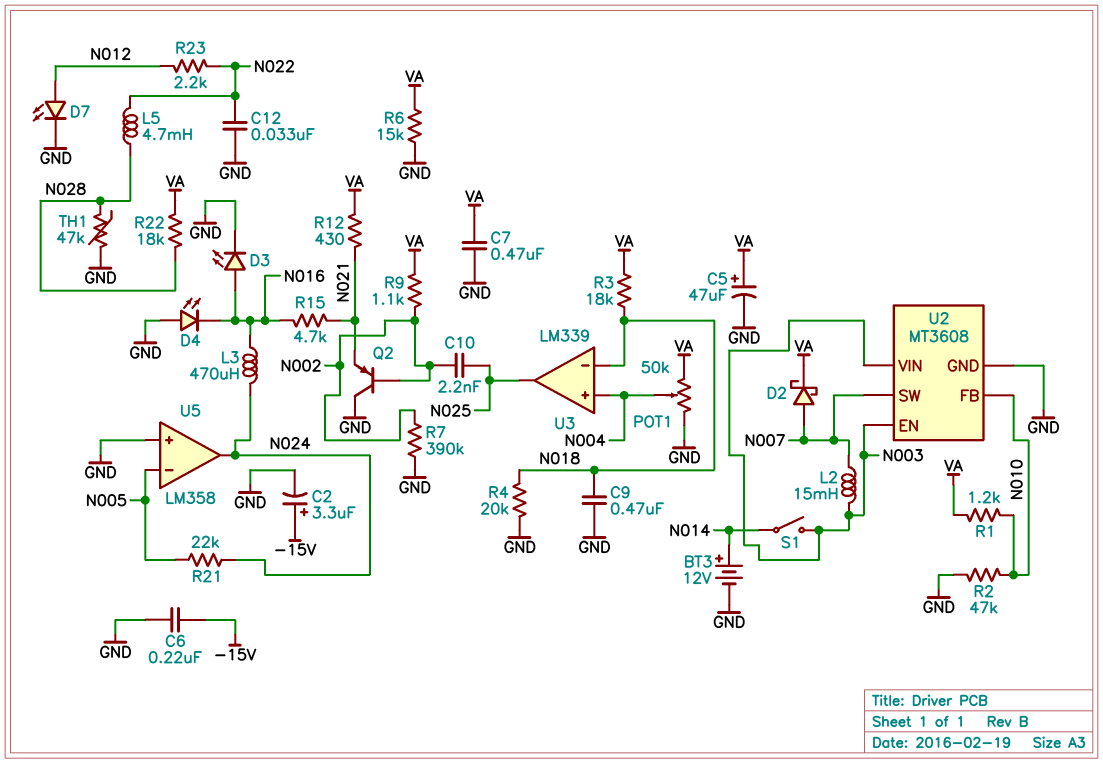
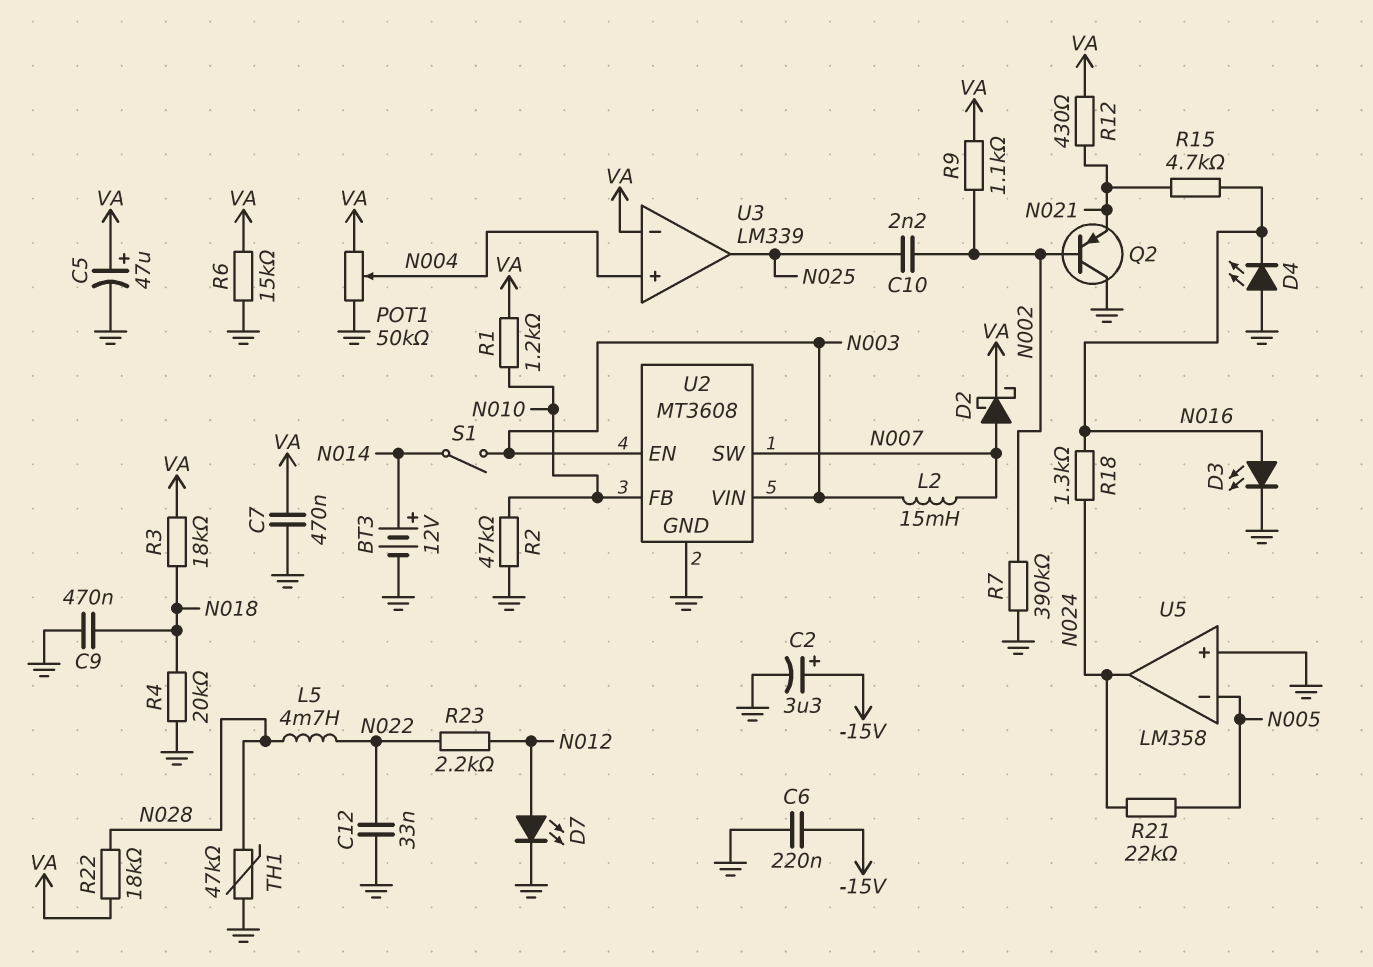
L3: 470uH (N016, N024) -> none
R18: none -> 1.3k (N016, N024)
U3 pin in-: N018 -> VA

